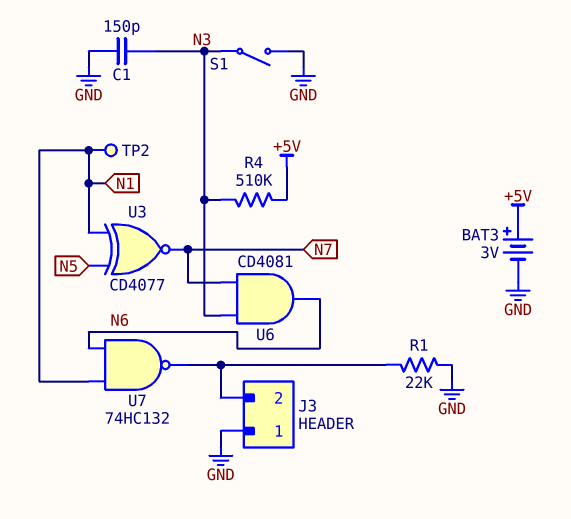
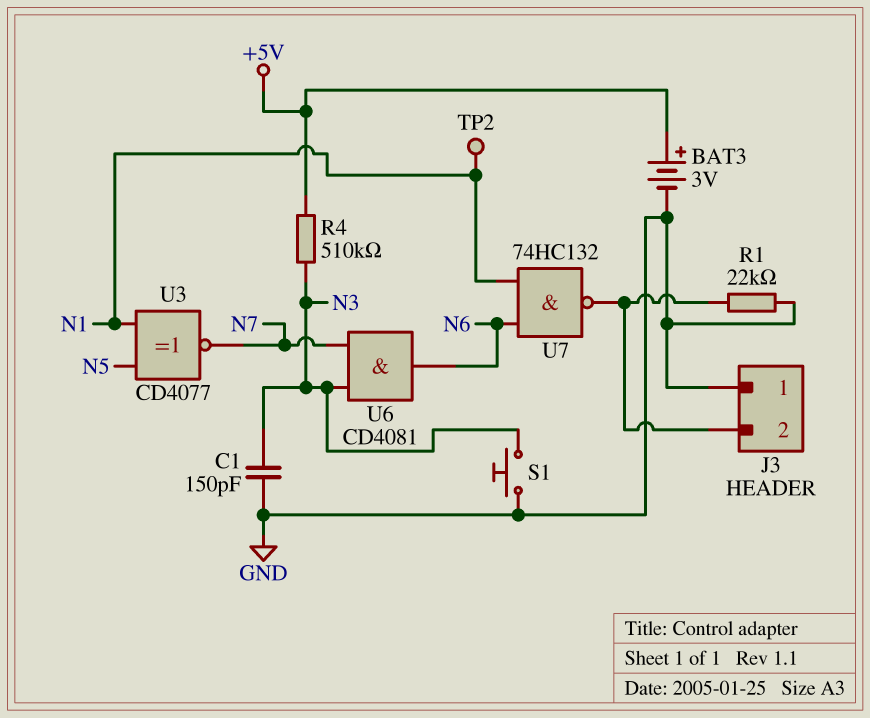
S1: switch (GND, N3) -> button (GND, N3)

